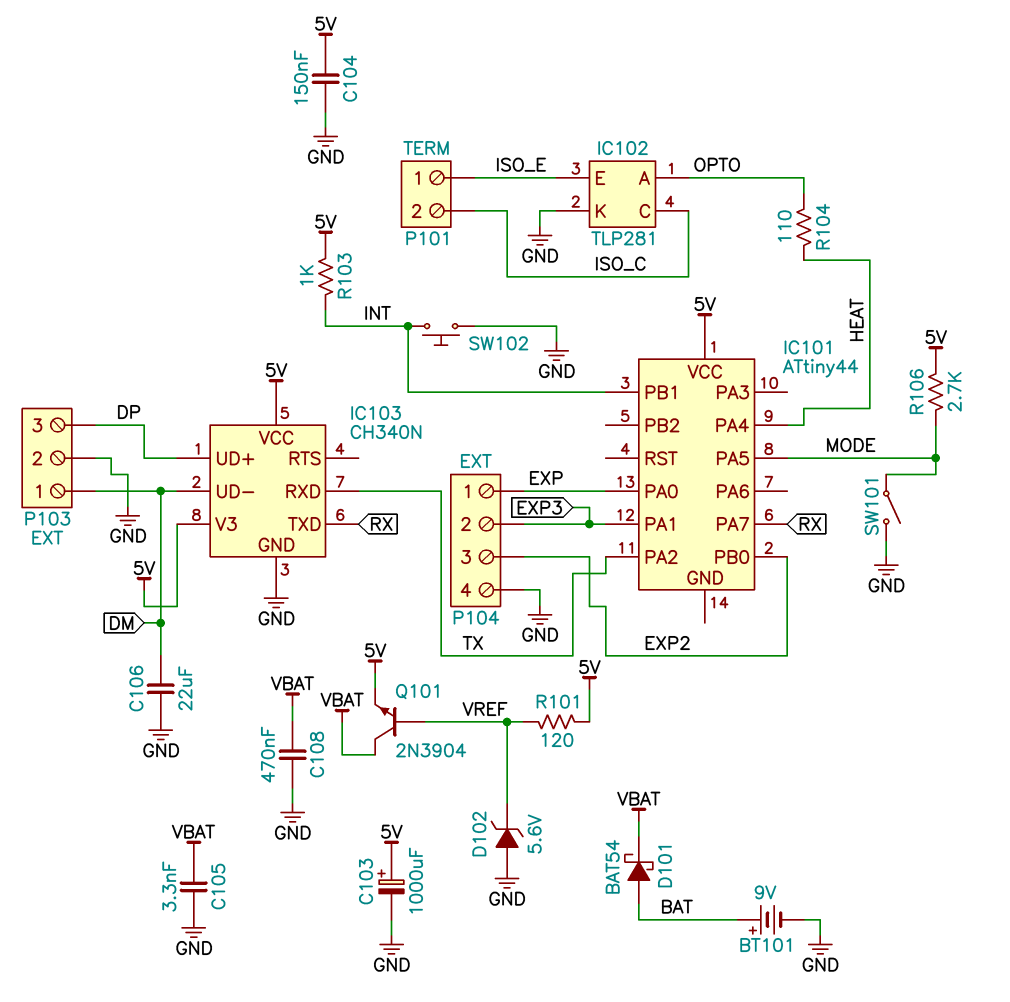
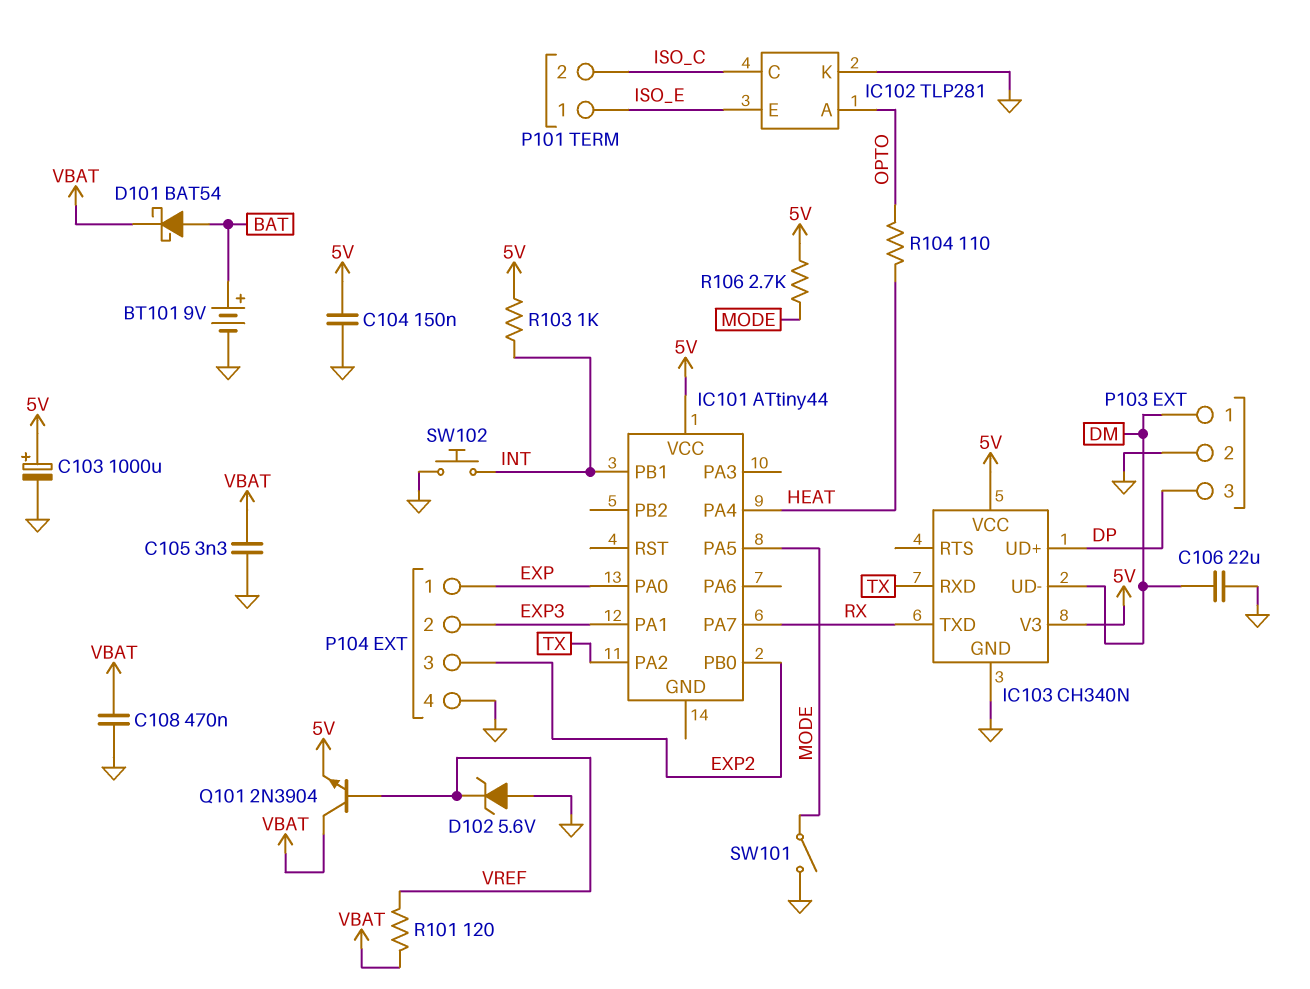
R101: 120 (5V, VREF) -> 120 (VBAT, VREF)

